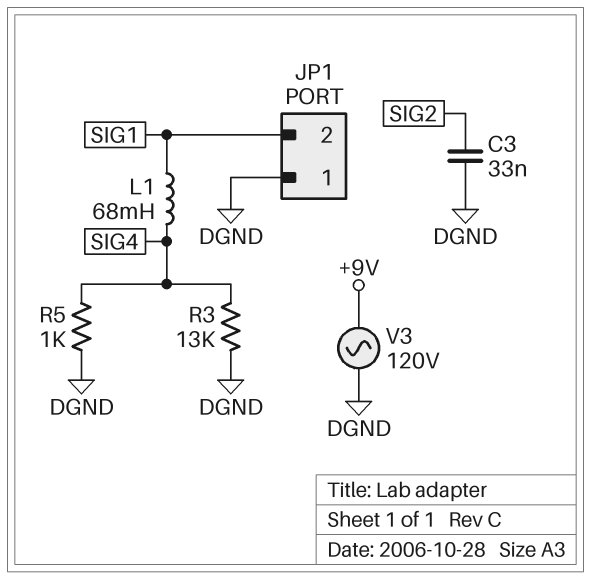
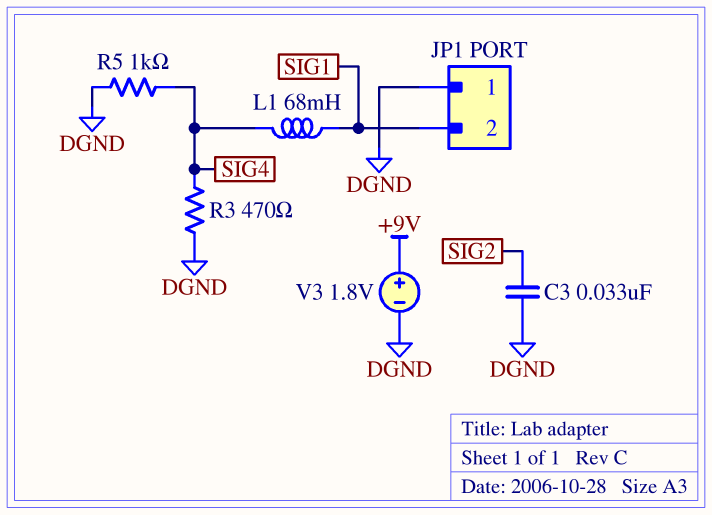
R3: 13k (DGND, SIG4) -> 470 (DGND, SIG4)
V3: AC 120V (+9V, DGND) -> 1.8V (plus +9V, minus DGND)

